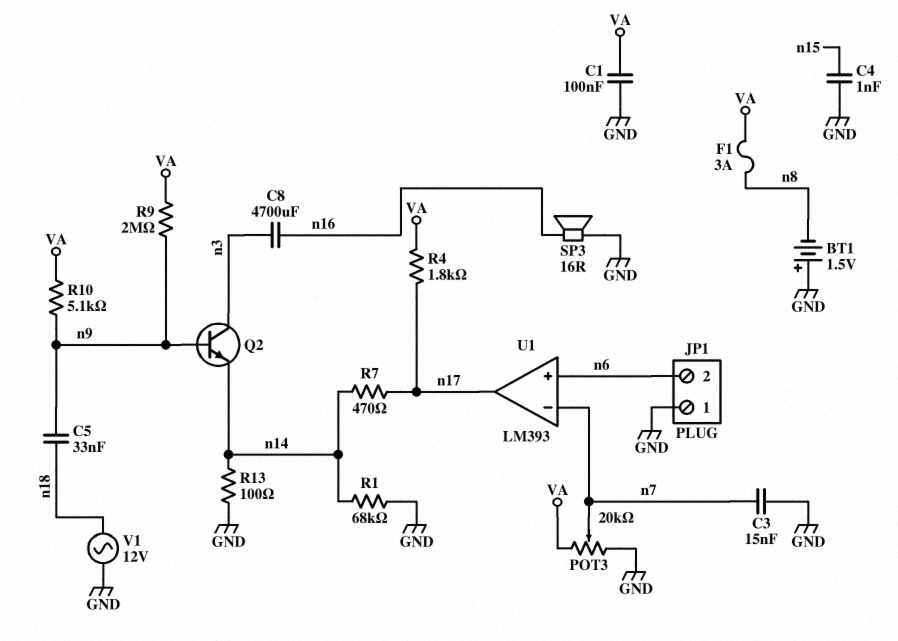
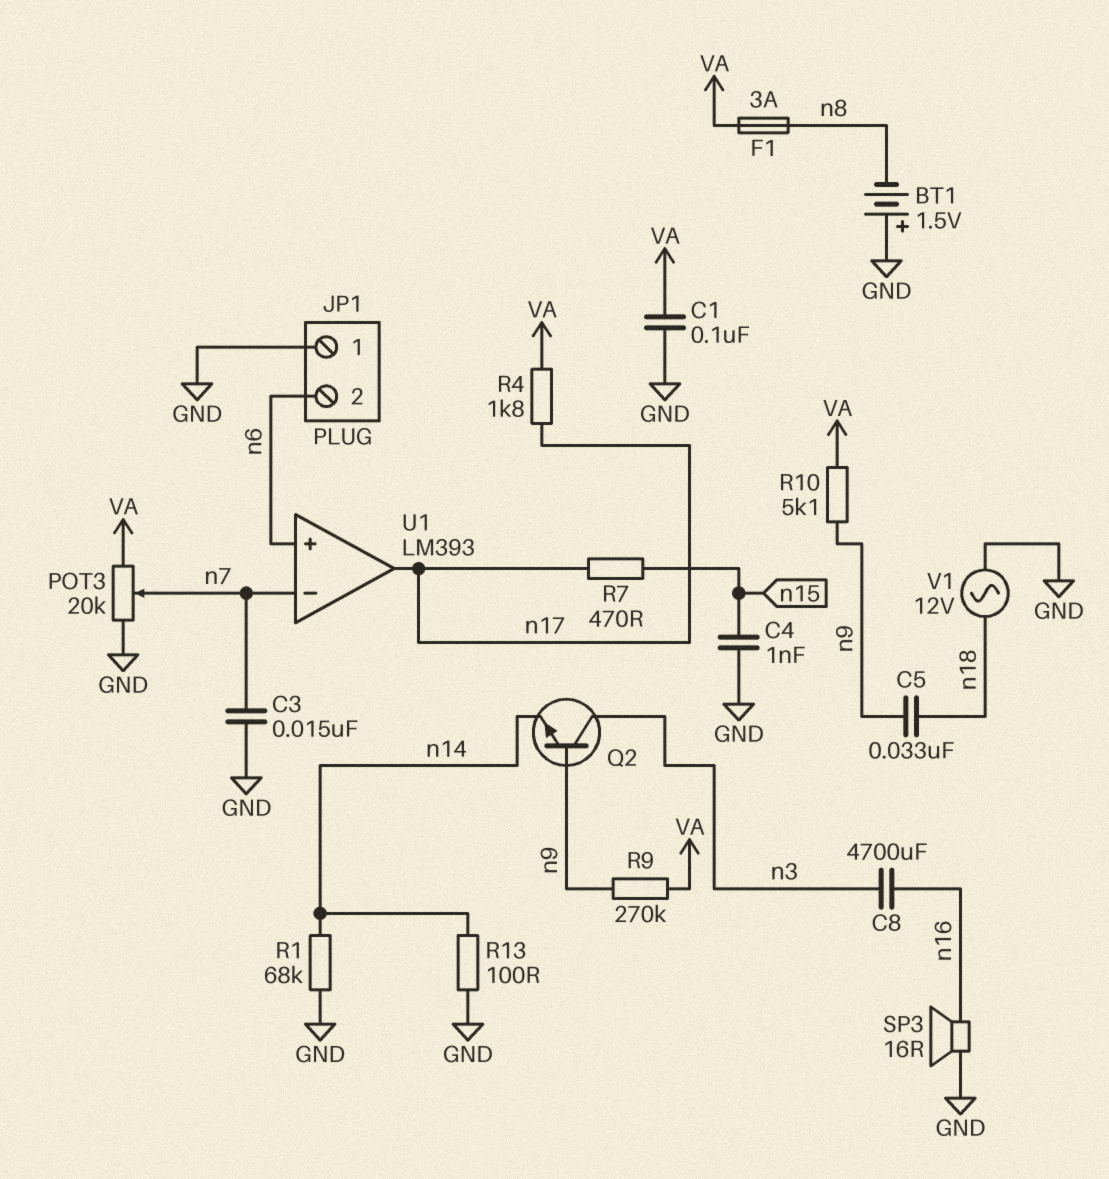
R7: 470 (n14, n17) -> 470 (n15, n17)
R9: 2M (VA, n9) -> 270k (VA, n9)

